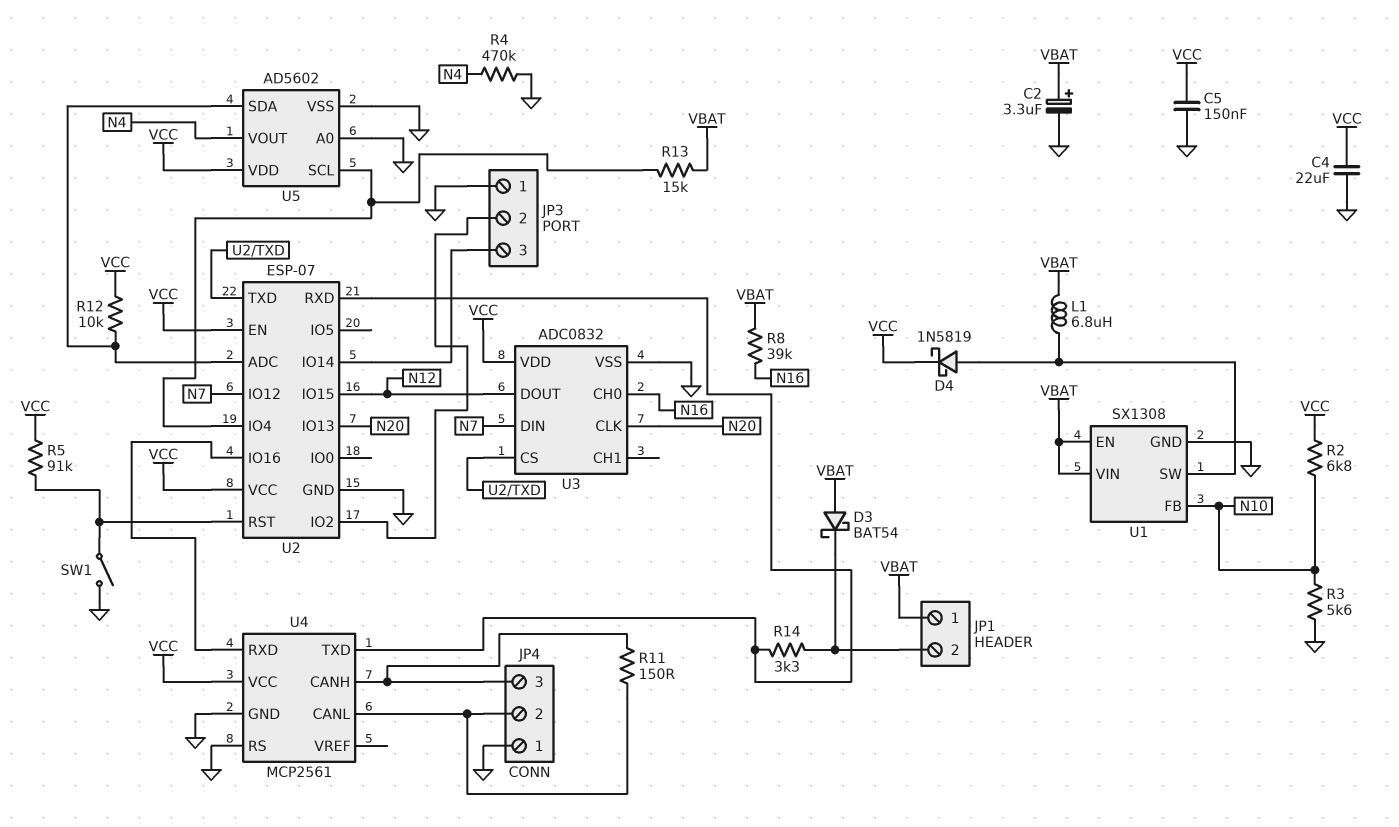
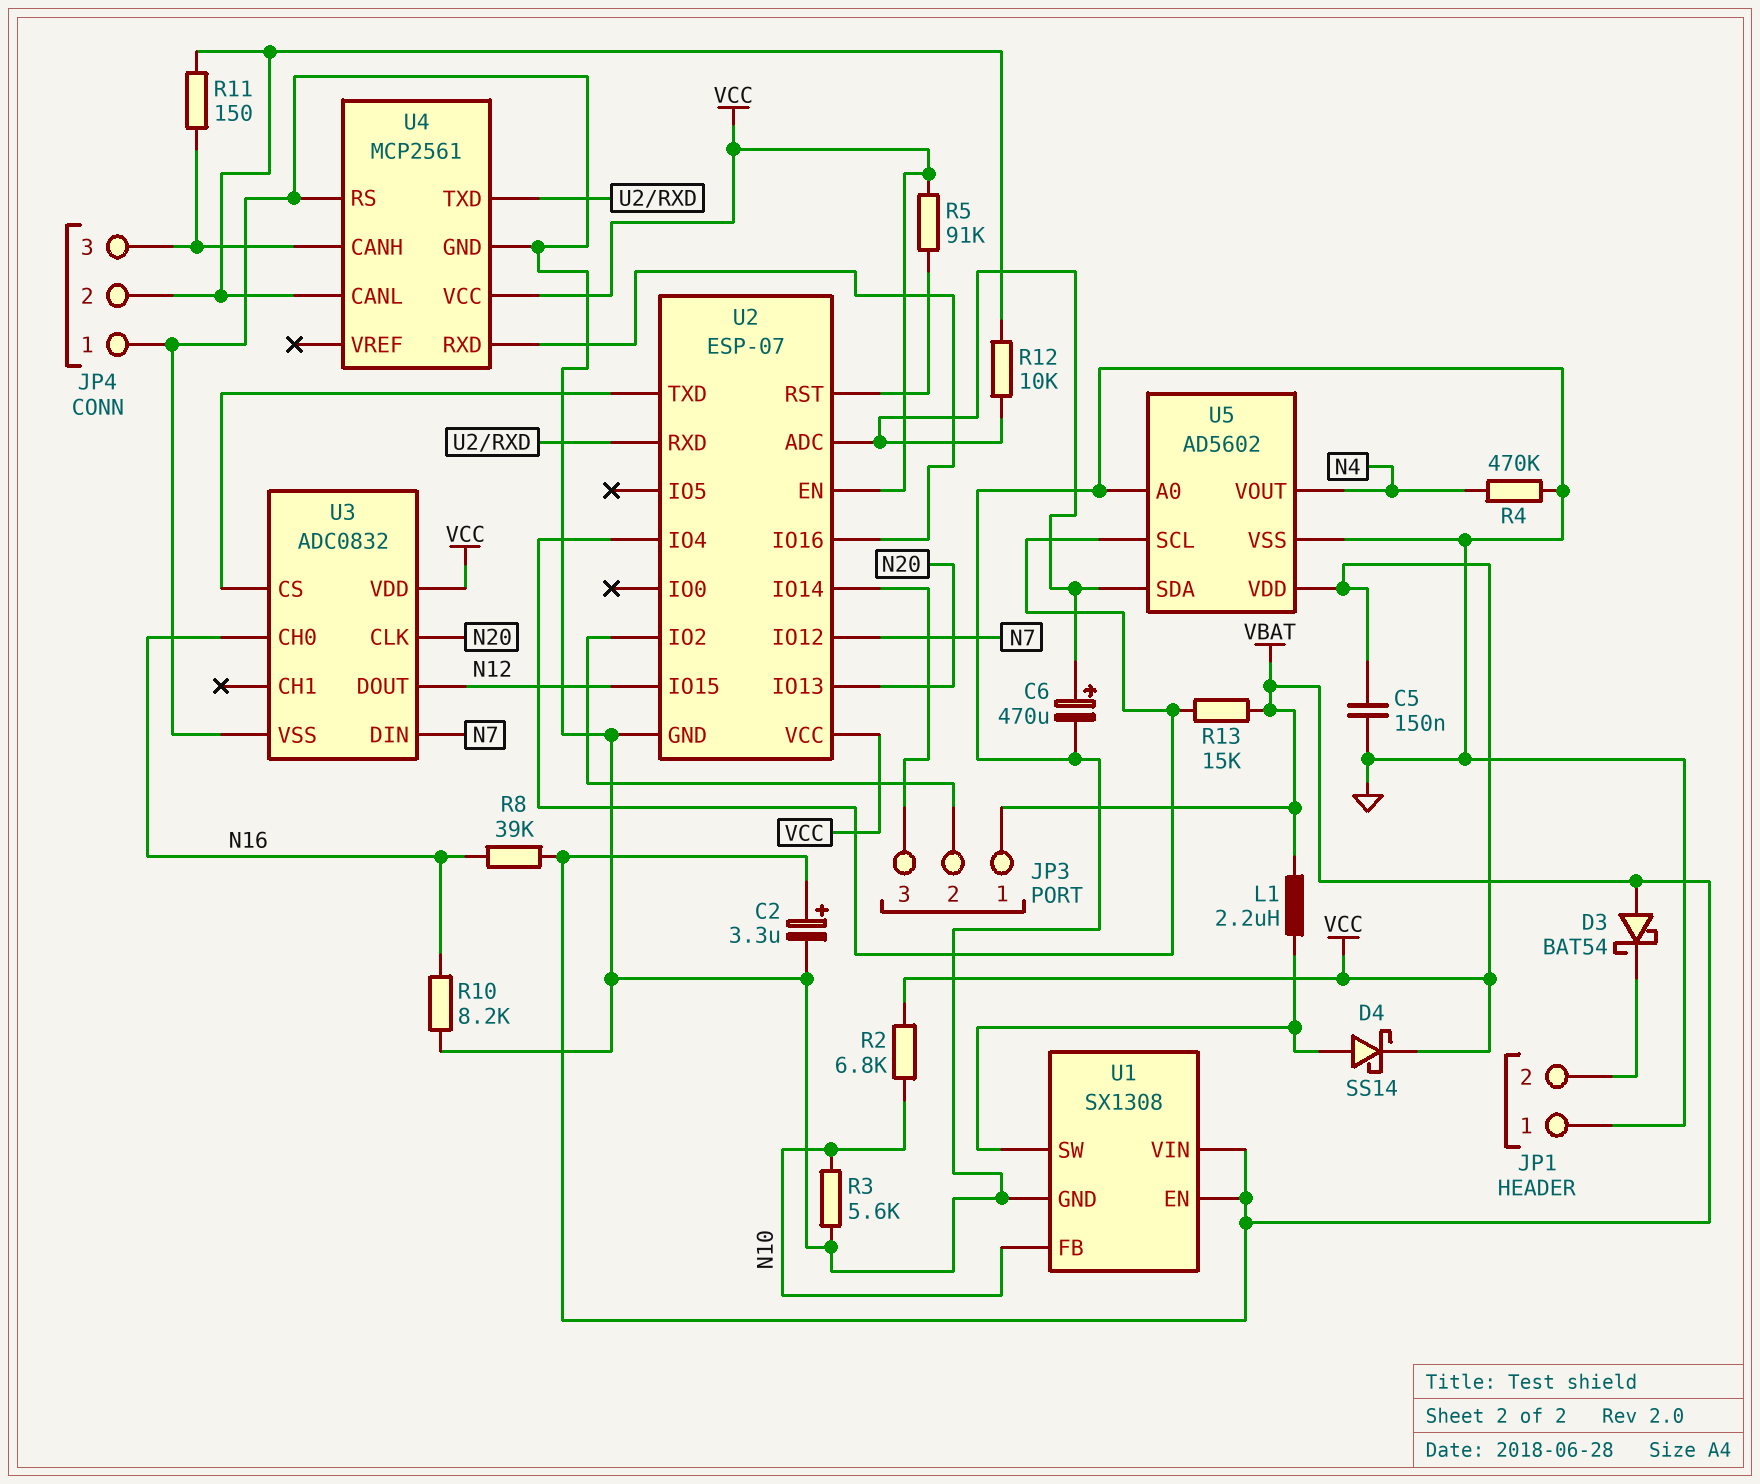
C4: 22uF (GND, VCC) -> none
C6: none -> 470uF (plus U2/ADC, minus GND)
D4: schottky 1N5819 (A U1/SW, K VCC) -> schottky SS14 (A U1/SW, K VCC)
JP1 pin 1: VBAT -> GND
JP3 pin 1: GND -> VBAT
L1: 6.8uH (U1/SW, VBAT) -> 2.2uH (U1/SW, VBAT)
R10: none -> 8.2k (GND, N16)
R12: 10k (U2/ADC, VCC) -> 10k (JP4/2, U2/ADC)
R14: 3.3k (JP1/2, U2/RXD) -> none
SW1: switch (GND, U2/RST) -> none

